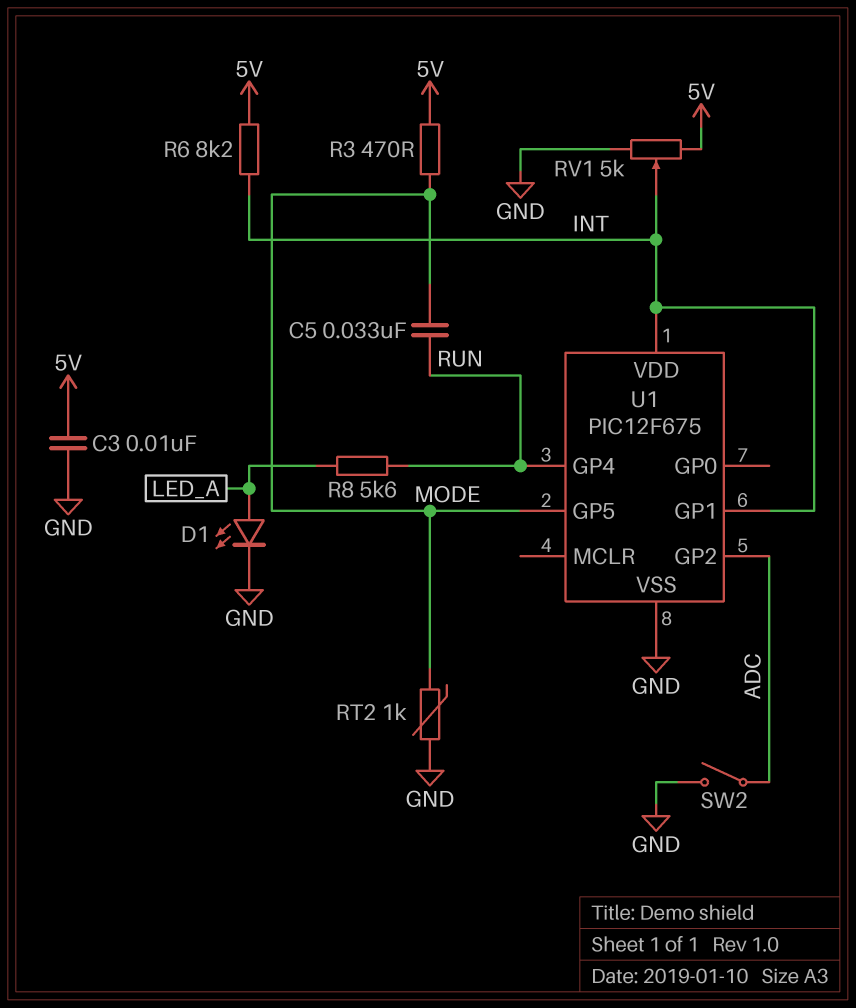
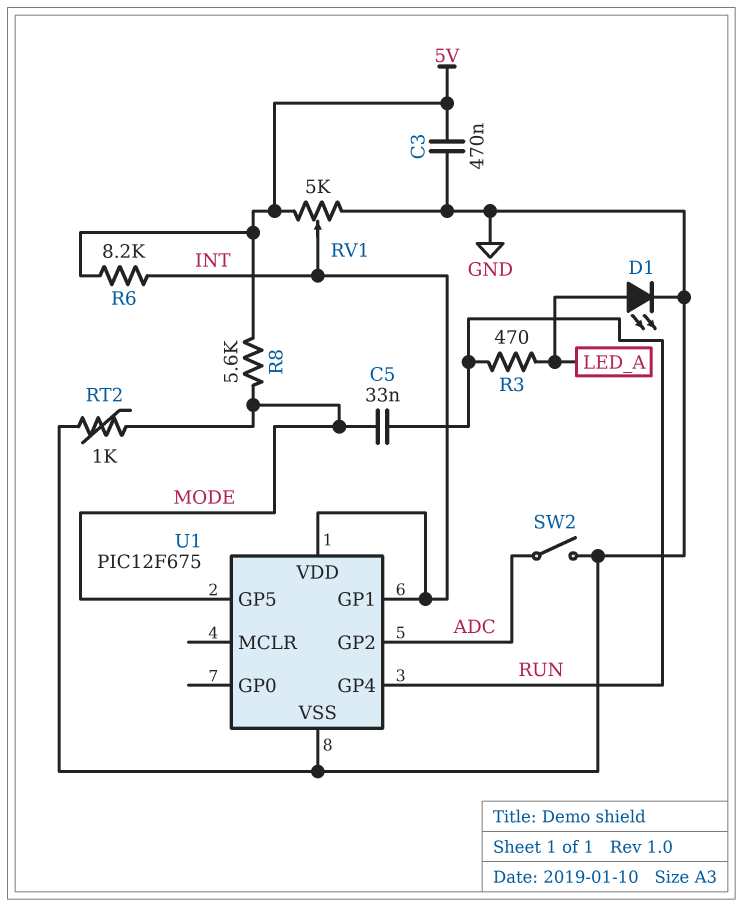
C3: 10nF (5V, GND) -> 470nF (5V, GND)
R3: 470 (5V, MODE) -> 470 (LED_A, RUN)
R8: 5.6k (LED_A, RUN) -> 5.6k (5V, MODE)

